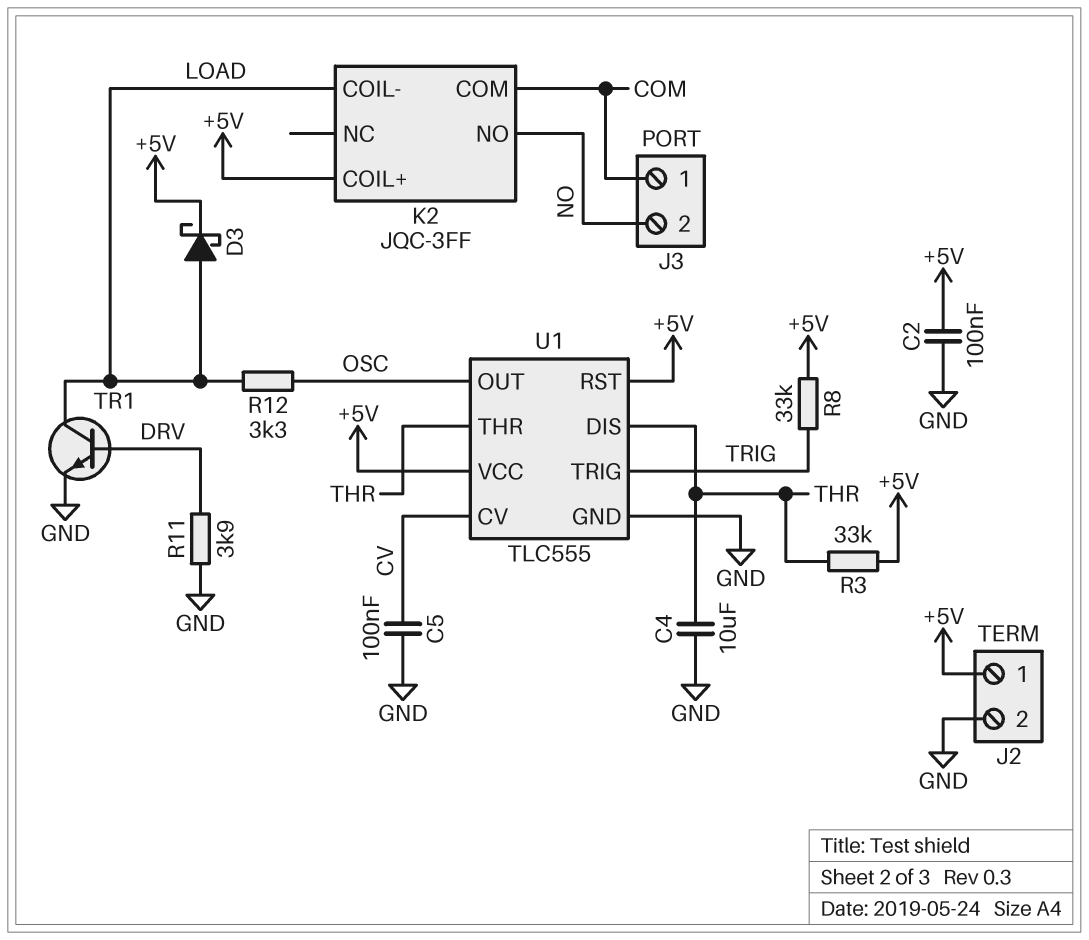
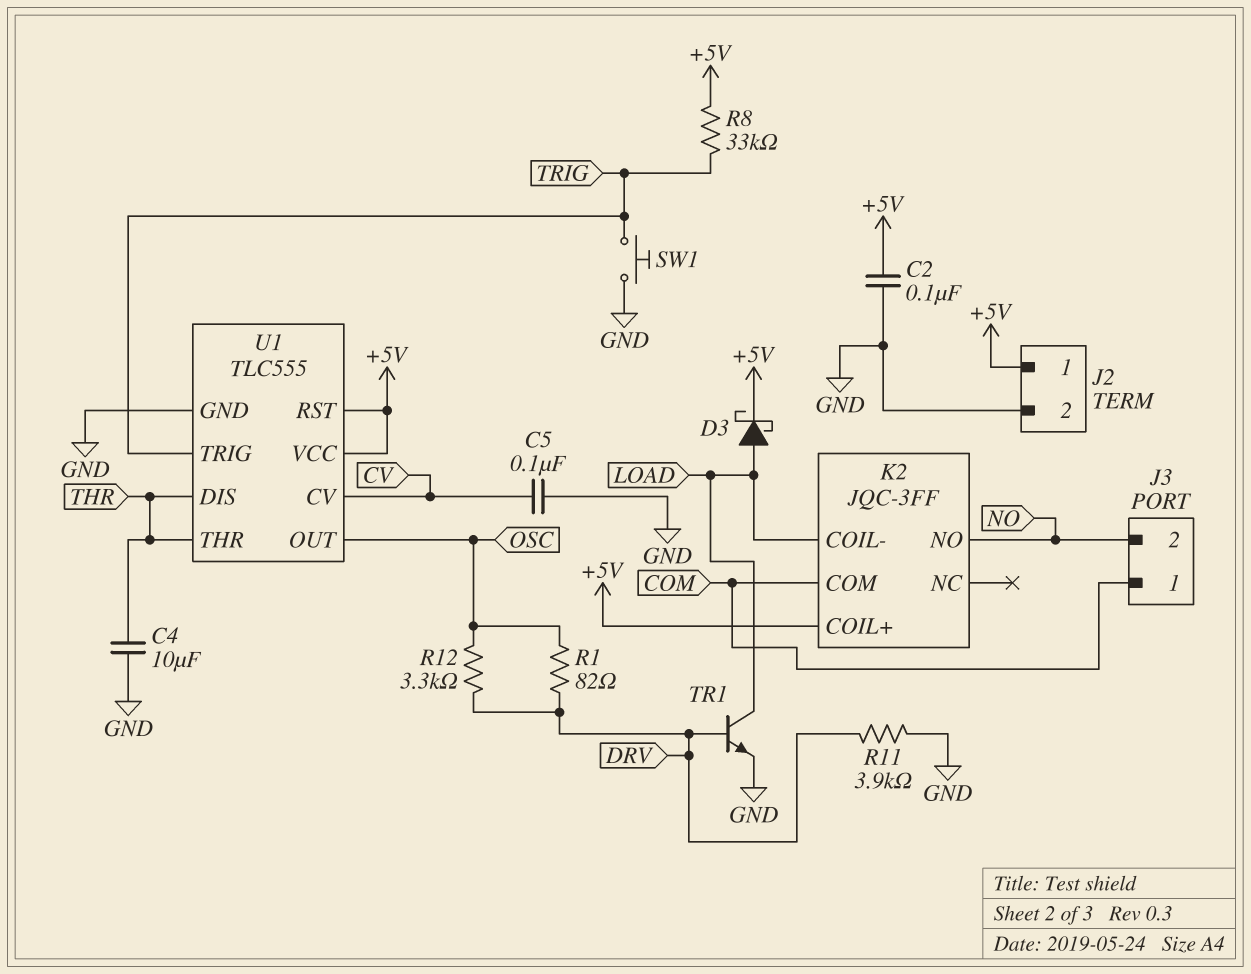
R1: none -> 82 (DRV, OSC)
R3: 33k (+5V, THR) -> none
R12: 3.3k (LOAD, OSC) -> 3.3k (DRV, OSC)
SW1: none -> button (GND, TRIG)

